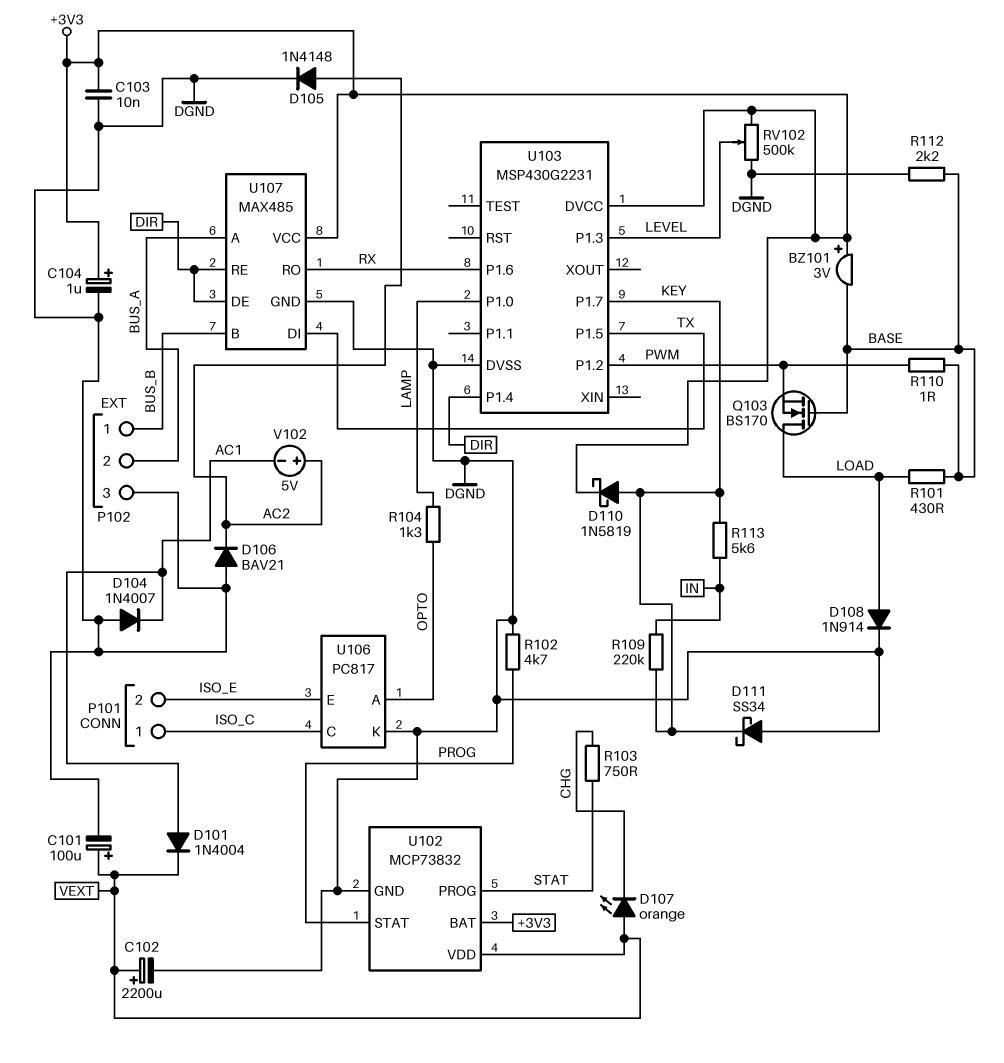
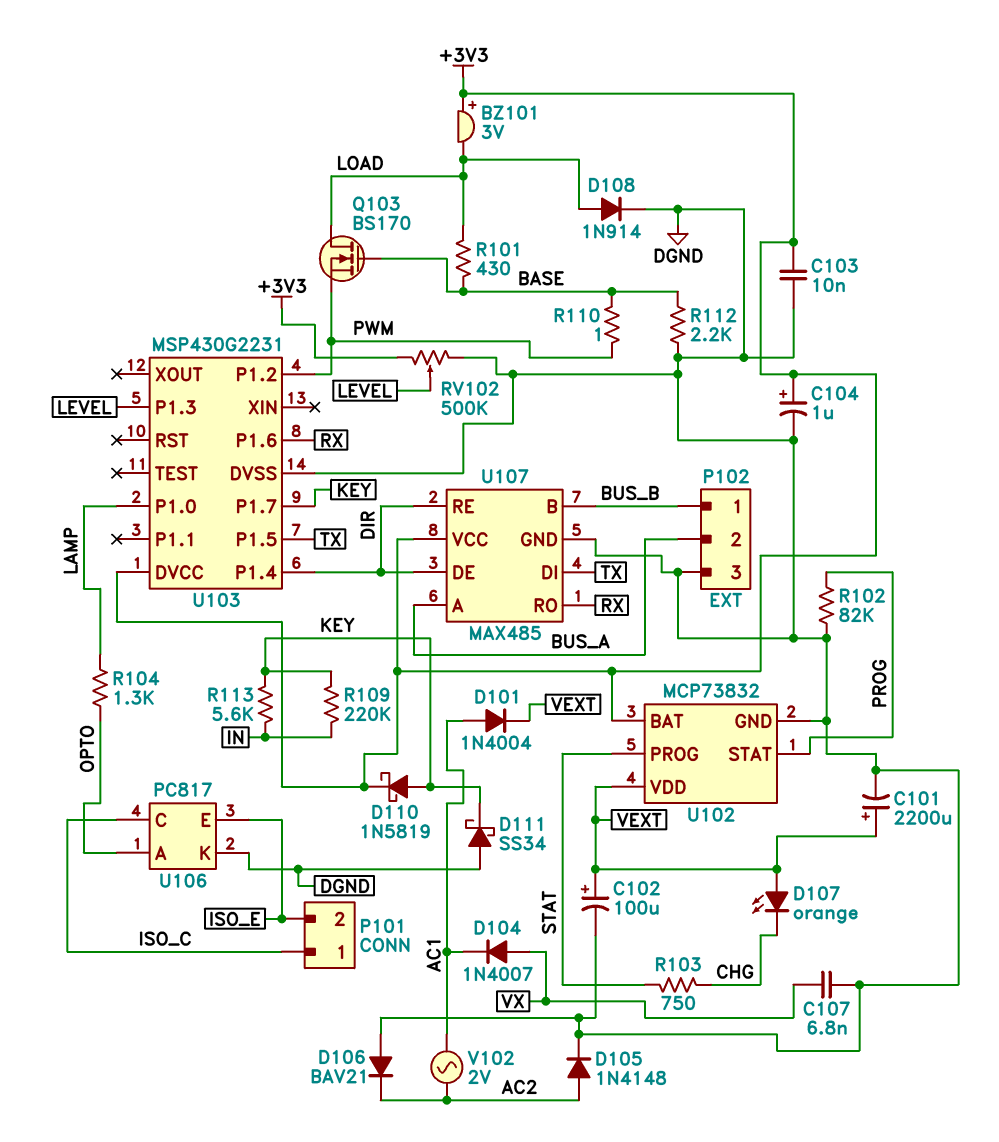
BZ101: buzzer 3V (plus +3V3, minus BASE) -> buzzer 3V (plus +3V3, minus LOAD)
C101: 100uF (plus VEXT, minus DGND) -> 2200uF (plus VEXT, minus DGND)
C102: 2200uF (plus VEXT, minus DGND) -> 100uF (plus VEXT, minus DGND)
C107: none -> 6.8nF (DGND, VX)
D104: diode 1N4007 (A DGND, K AC1) -> diode 1N4007 (A VX, K AC1)
R102: 4.7k (DGND, PROG) -> 82k (DGND, PROG)
V102: 5V (plus AC2, minus AC1) -> AC 2V (AC1, AC2)

